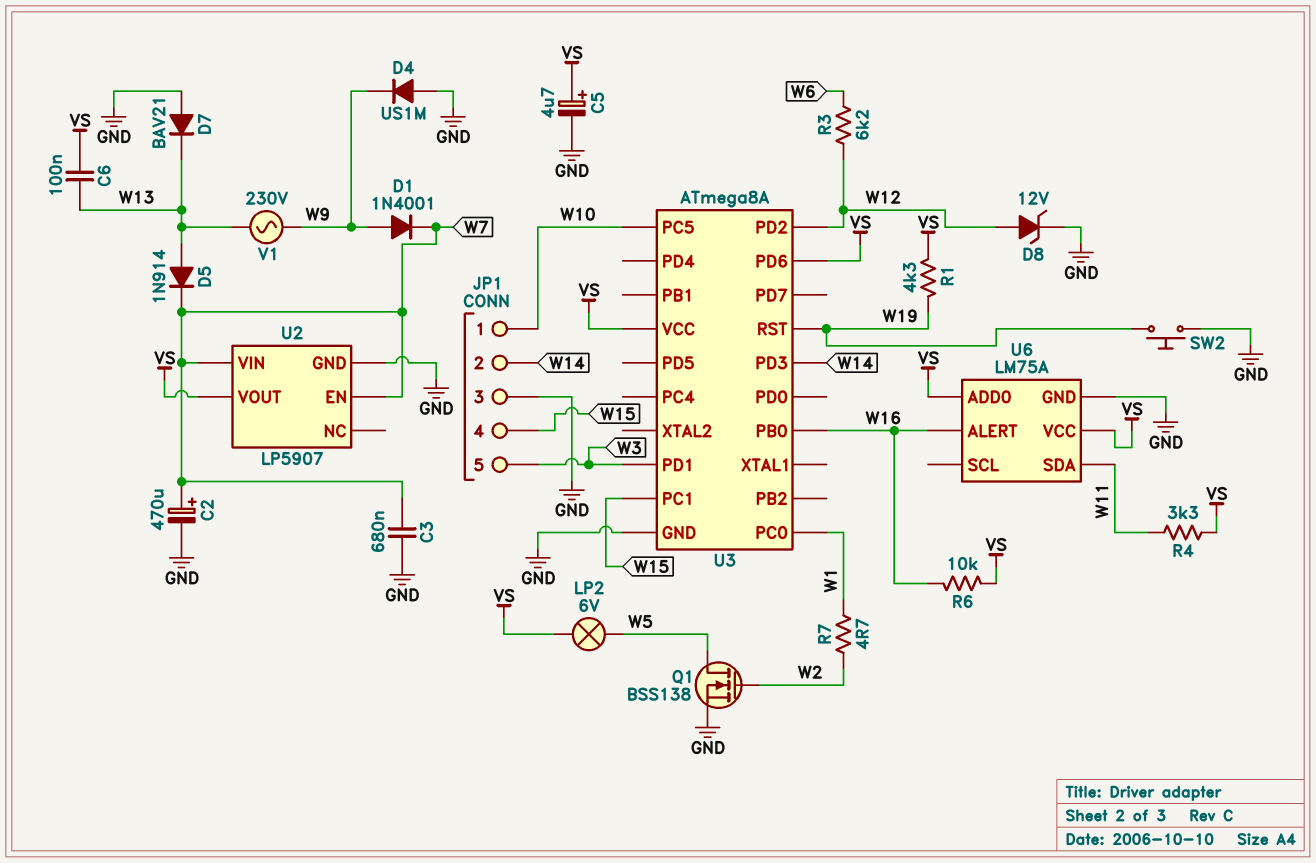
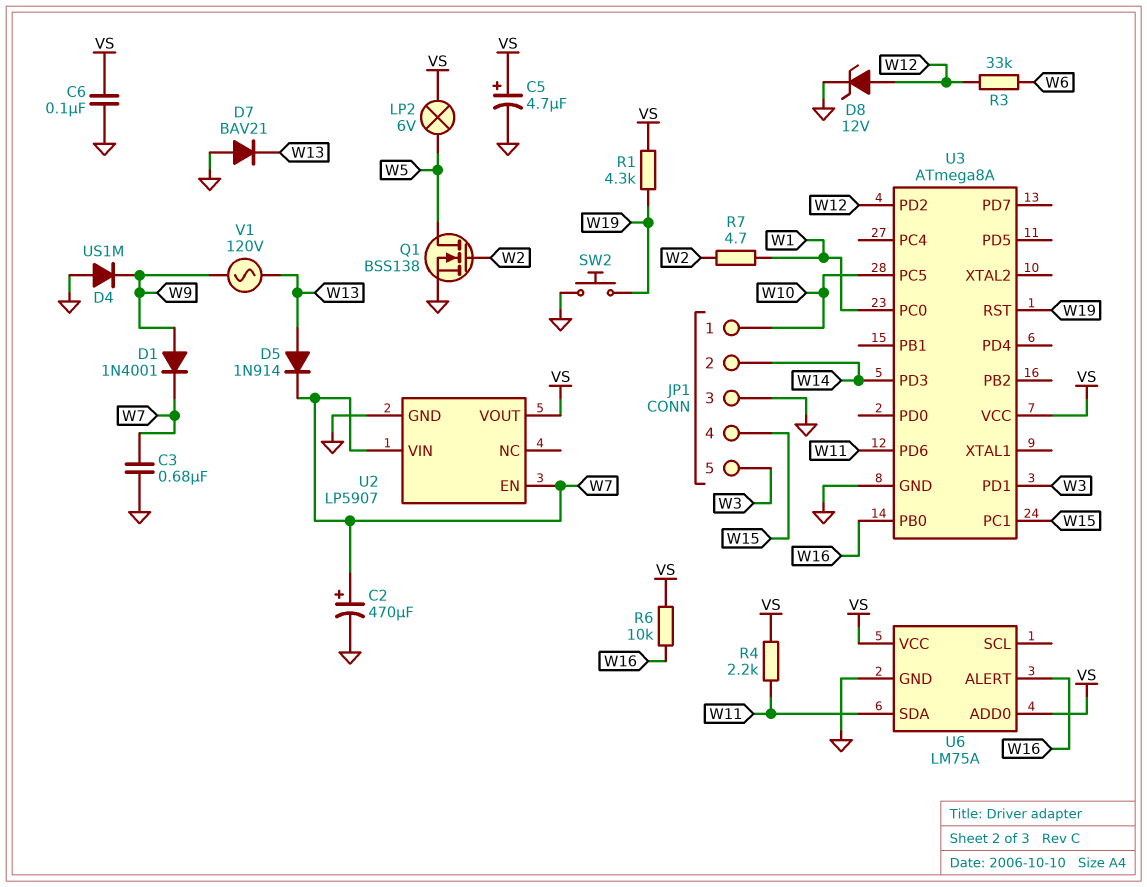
C6: 100nF (VS, W13) -> 100nF (GND, VS)
R3: 6.2k (W6, W12) -> 33k (W6, W12)
R4: 3.3k (VS, W11) -> 2.2k (VS, W11)
U3 pin PD6: VS -> W11
V1: AC 230V (W9, W13) -> AC 120V (W9, W13)

